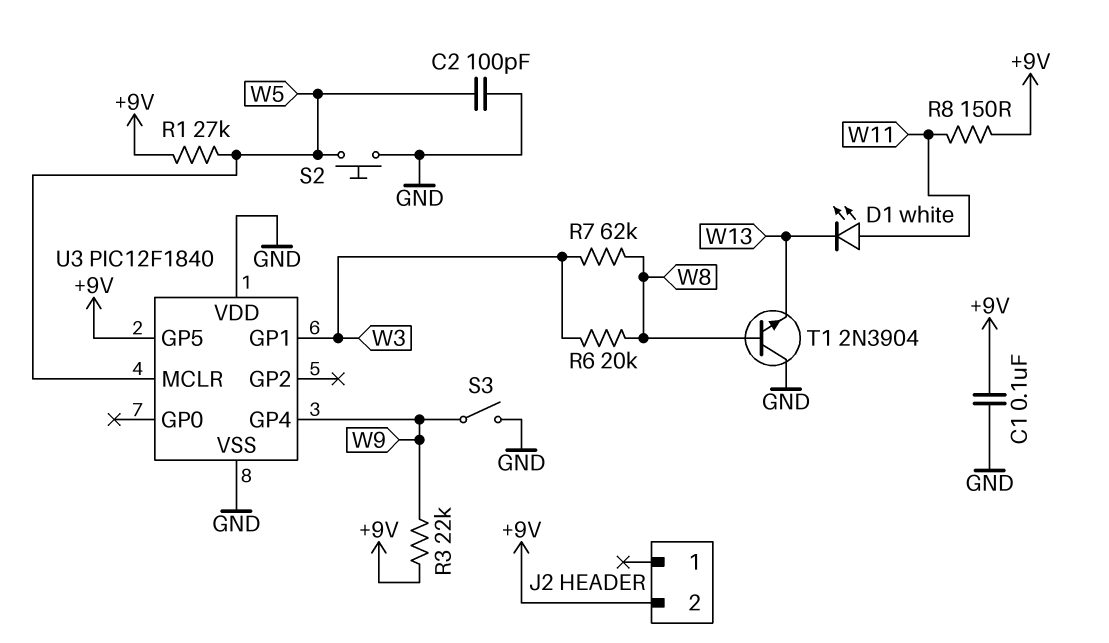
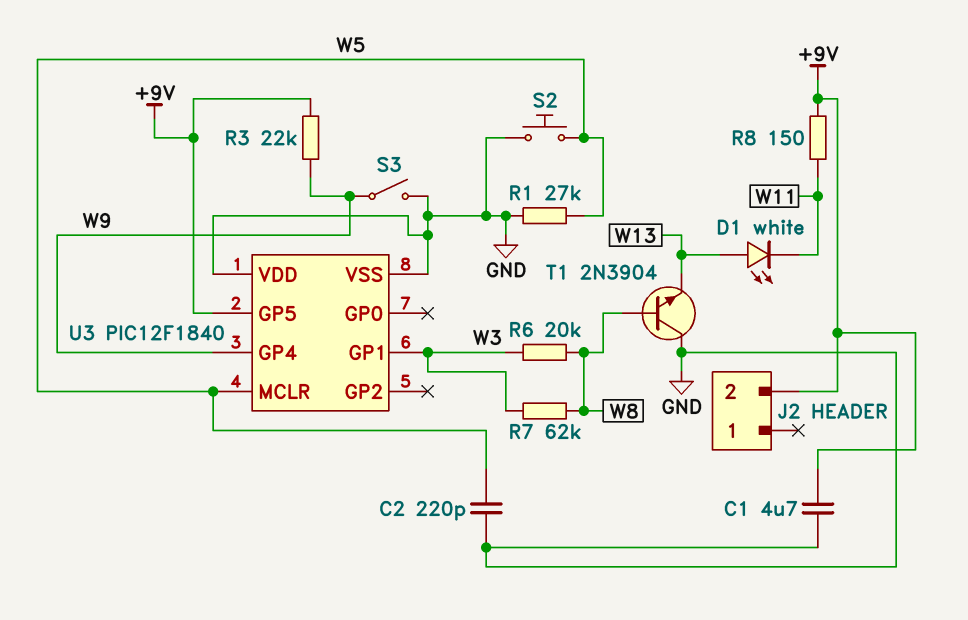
C1: 100nF (+9V, GND) -> 4.7uF (+9V, GND)
C2: 100pF (GND, W5) -> 220pF (GND, W5)
D1: LED white (A W11, K W13) -> LED white (A W13, K W11)
R1: 27k (+9V, W5) -> 27k (GND, W5)

